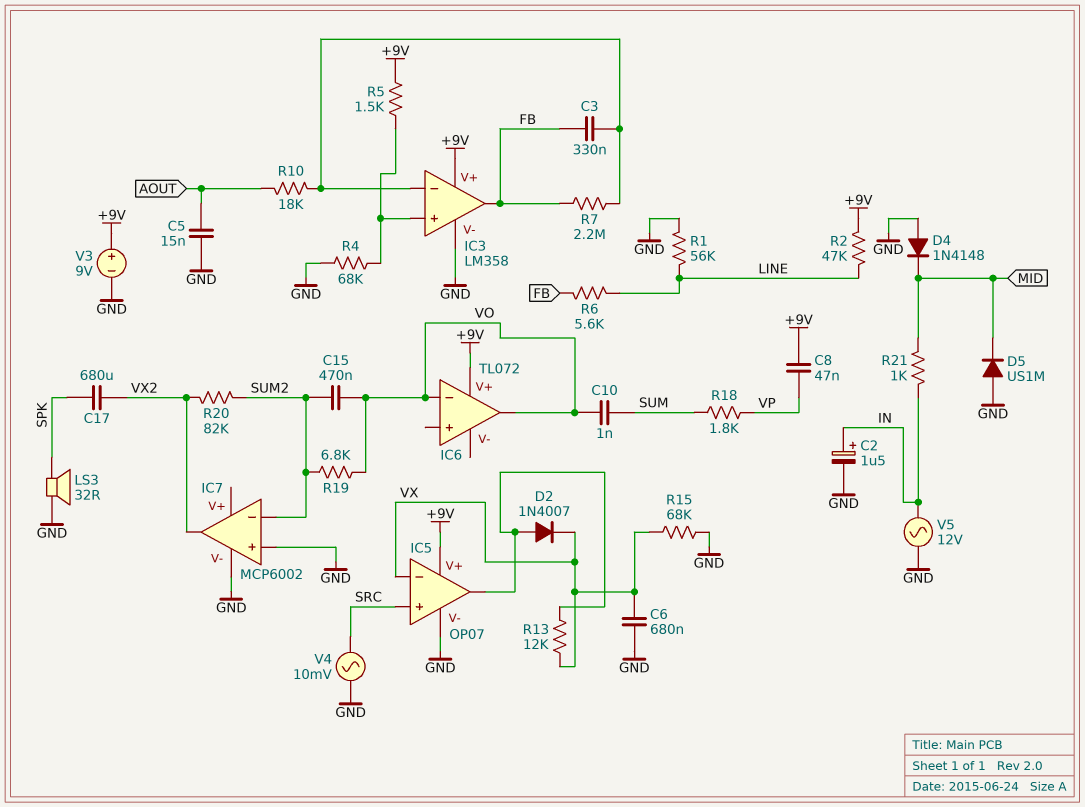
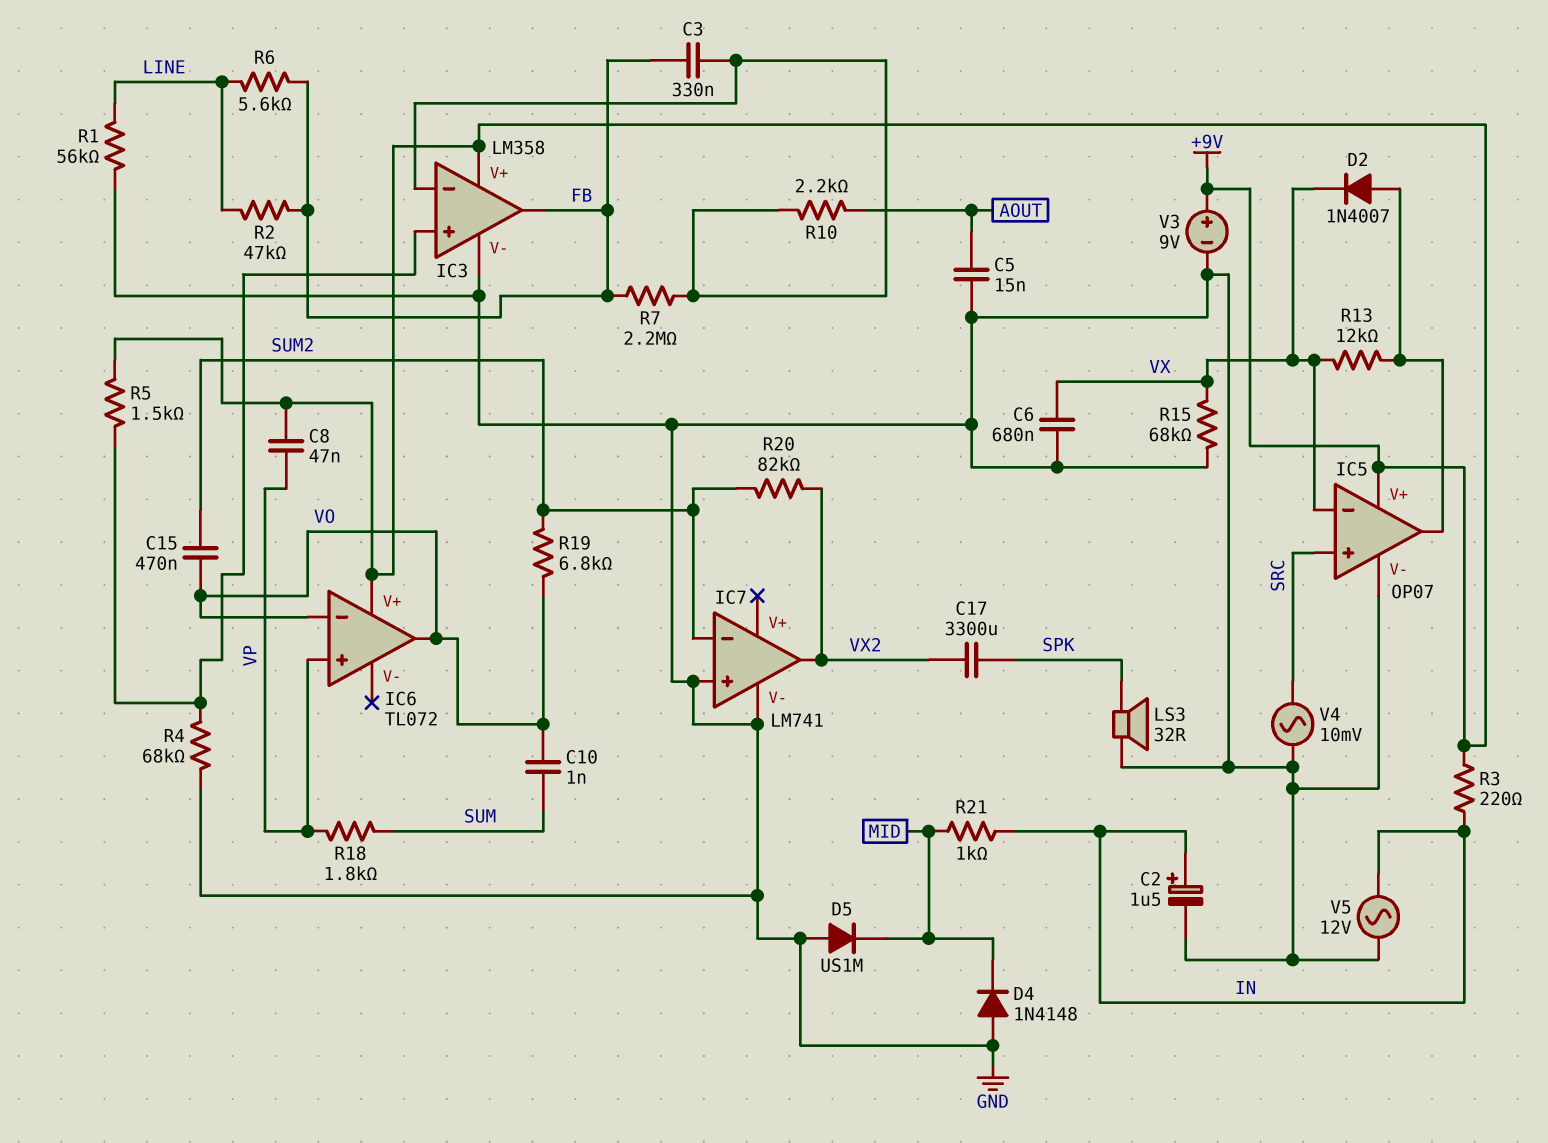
C17: 680uF (SPK, VX2) -> 3300uF (SPK, VX2)
IC6 pin in+: none -> VP
IC7: MCP6002 -> LM741
R2: 47k (+9V, LINE) -> 47k (FB, LINE)
R3: none -> 220 (+9V, IN)
R10: 18k (AOUT, IC3/in-) -> 2.2k (AOUT, IC3/in-)

